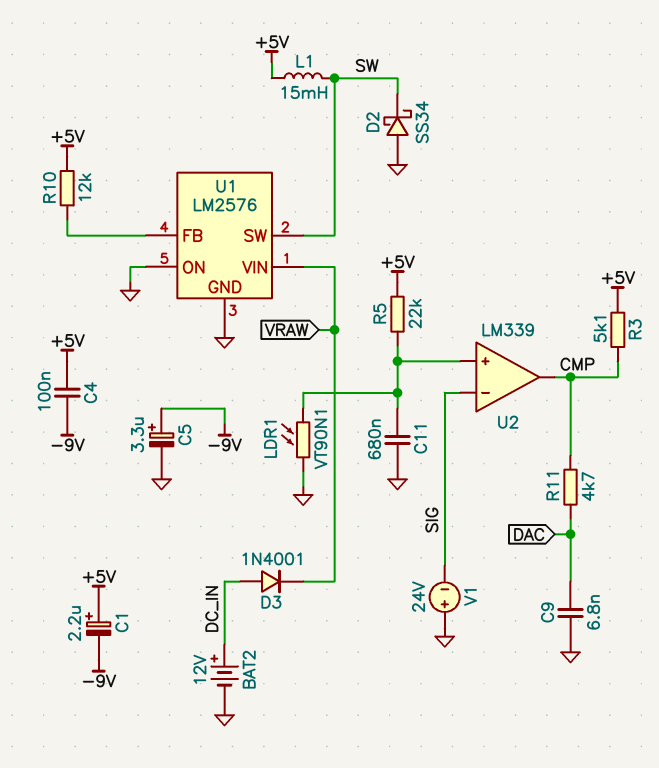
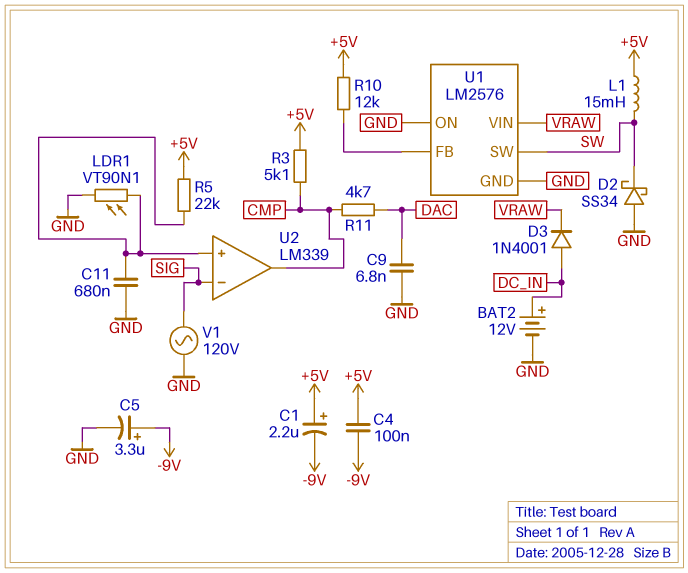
V1: 24V (plus GND, minus SIG) -> AC 120V (GND, SIG)

